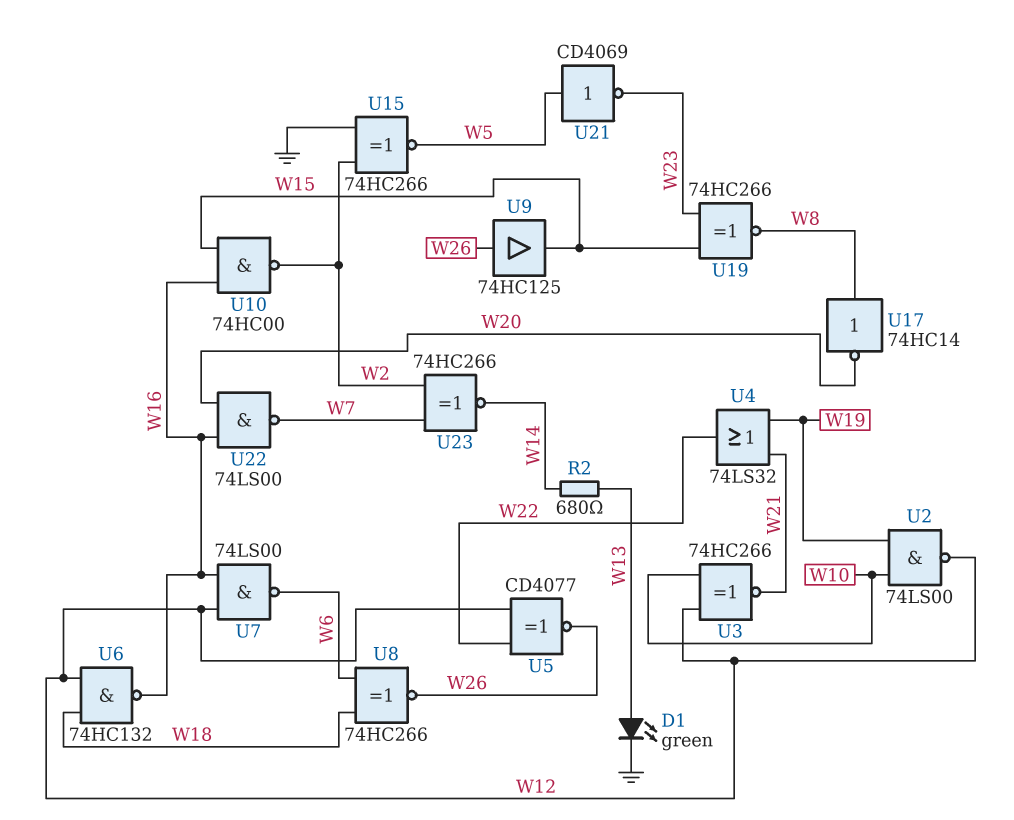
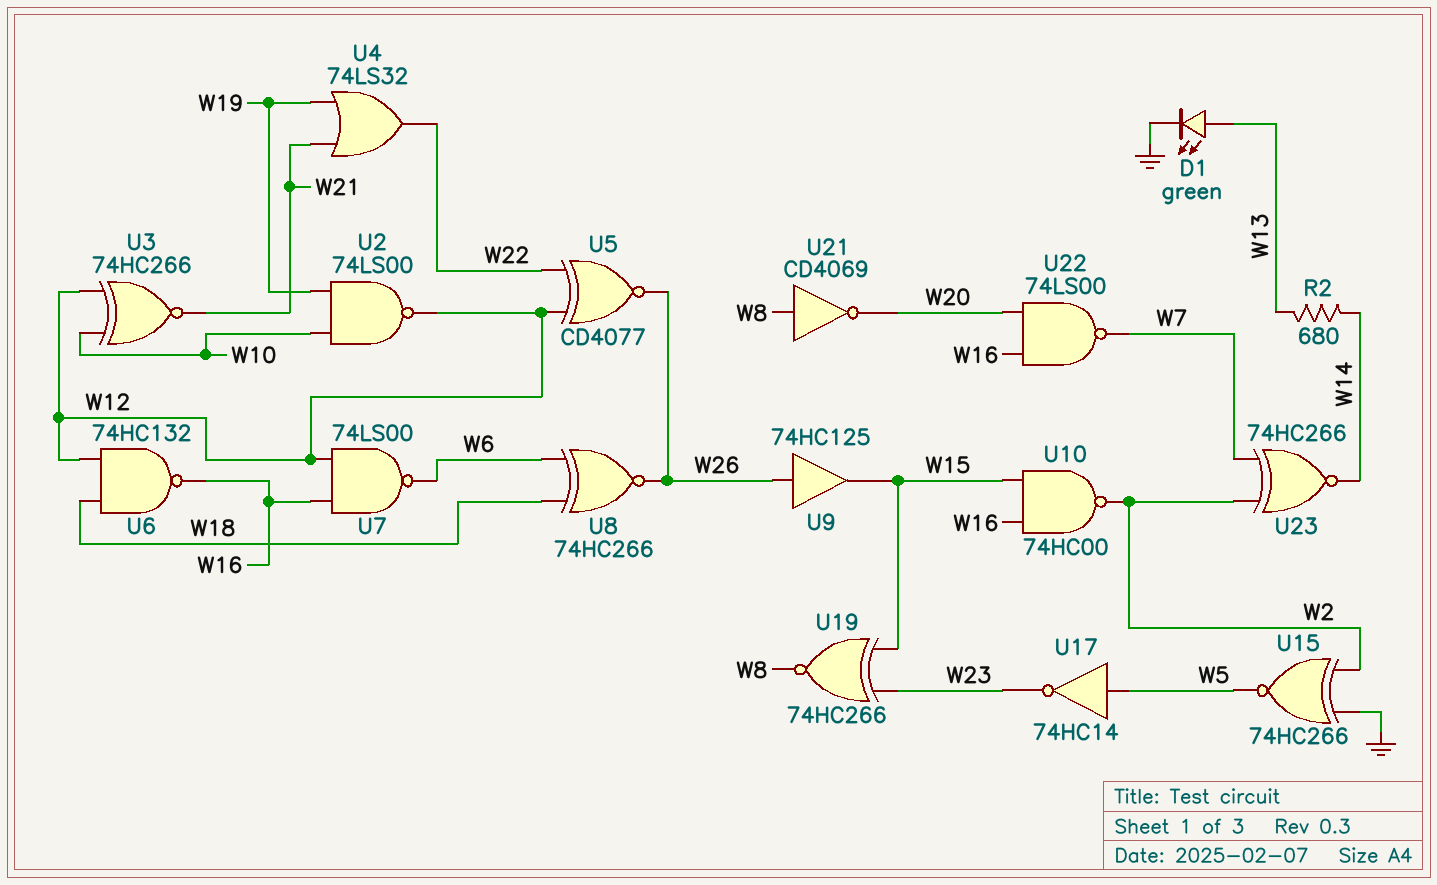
U17: NOT 74HC14 (in W8, out W20) -> NOT 74HC14 (in W5, out W23)
U21: NOT CD4069 (in W5, out W23) -> NOT CD4069 (in W8, out W20)

